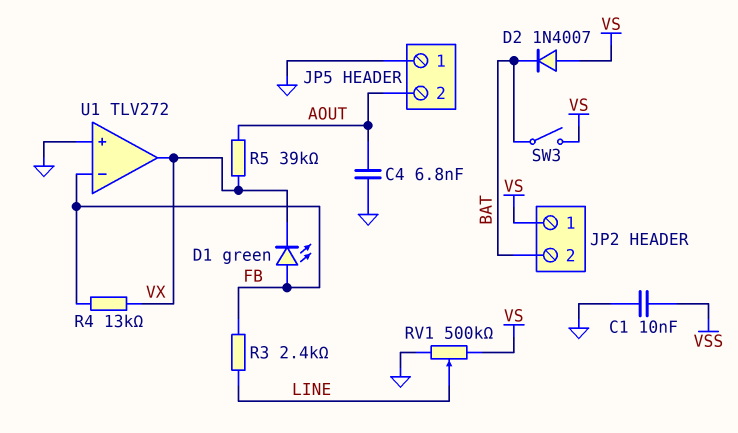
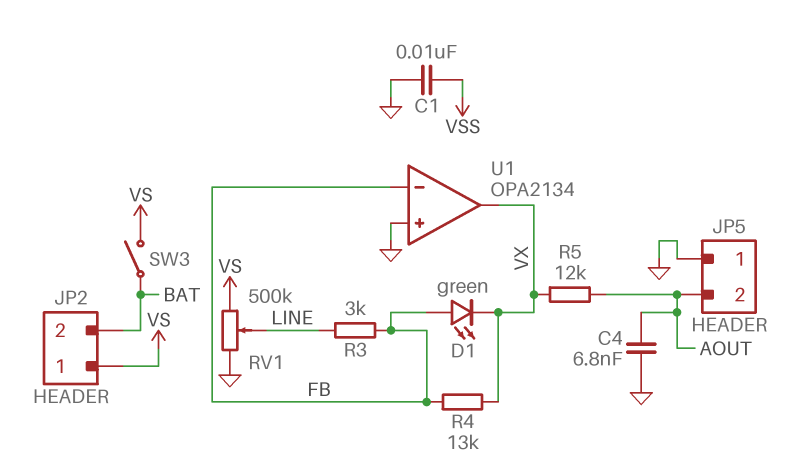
D2: diode 1N4007 (A VS, K BAT) -> none
R3: 2.4k (FB, LINE) -> 3k (FB, LINE)
R5: 39k (AOUT, VX) -> 12k (AOUT, VX)
U1: TLV272 -> OPA2134

